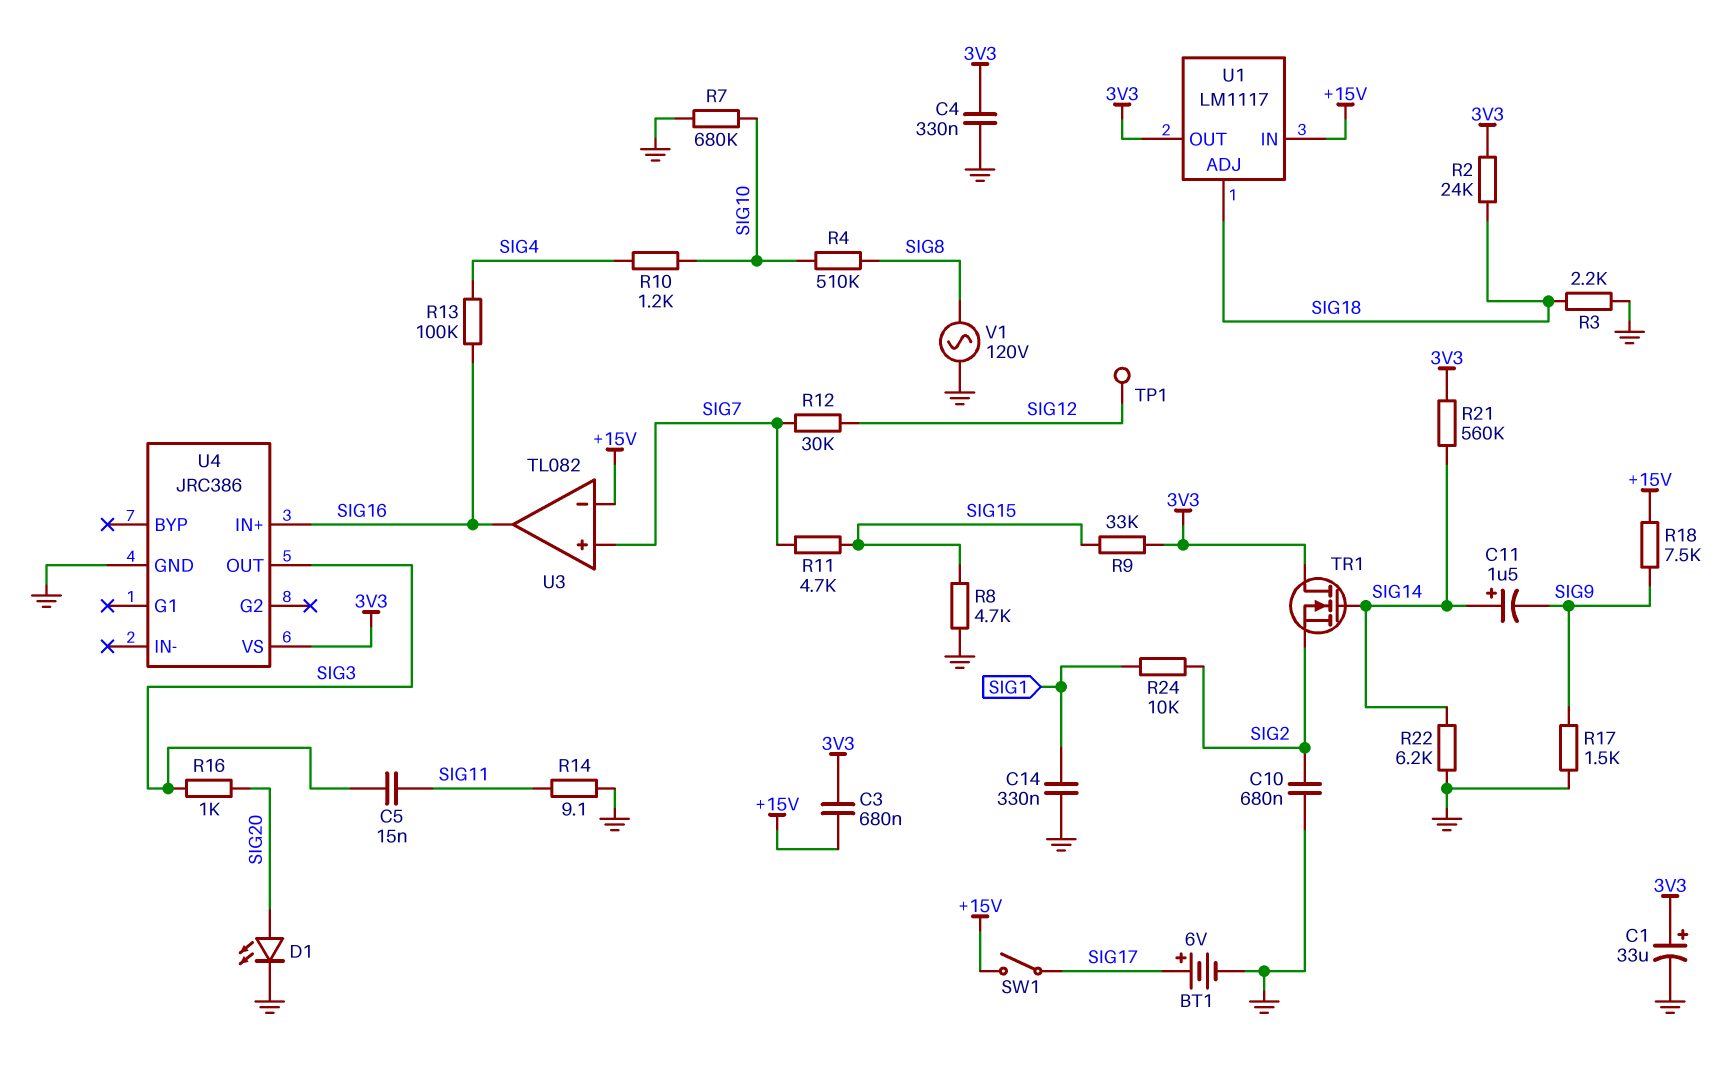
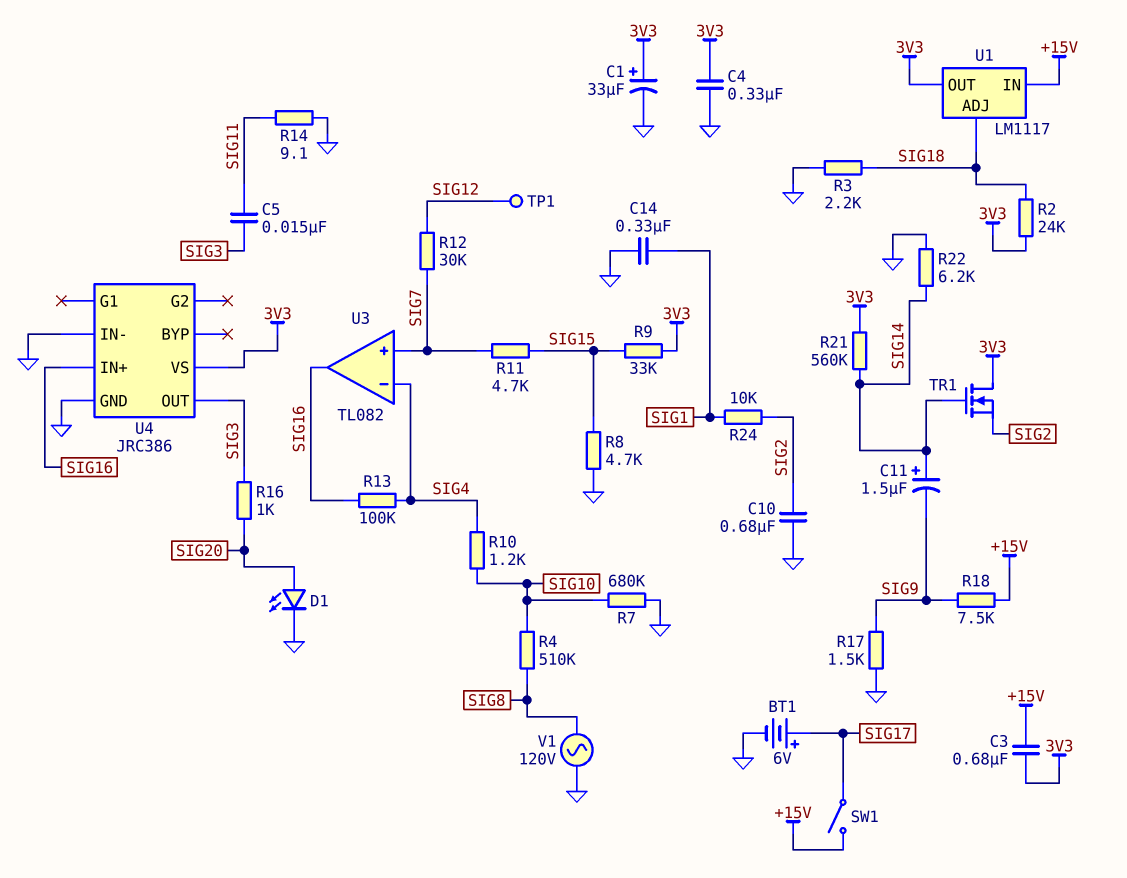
U3 pin in-: +15V -> SIG4
U4 pin IN-: none -> GND

